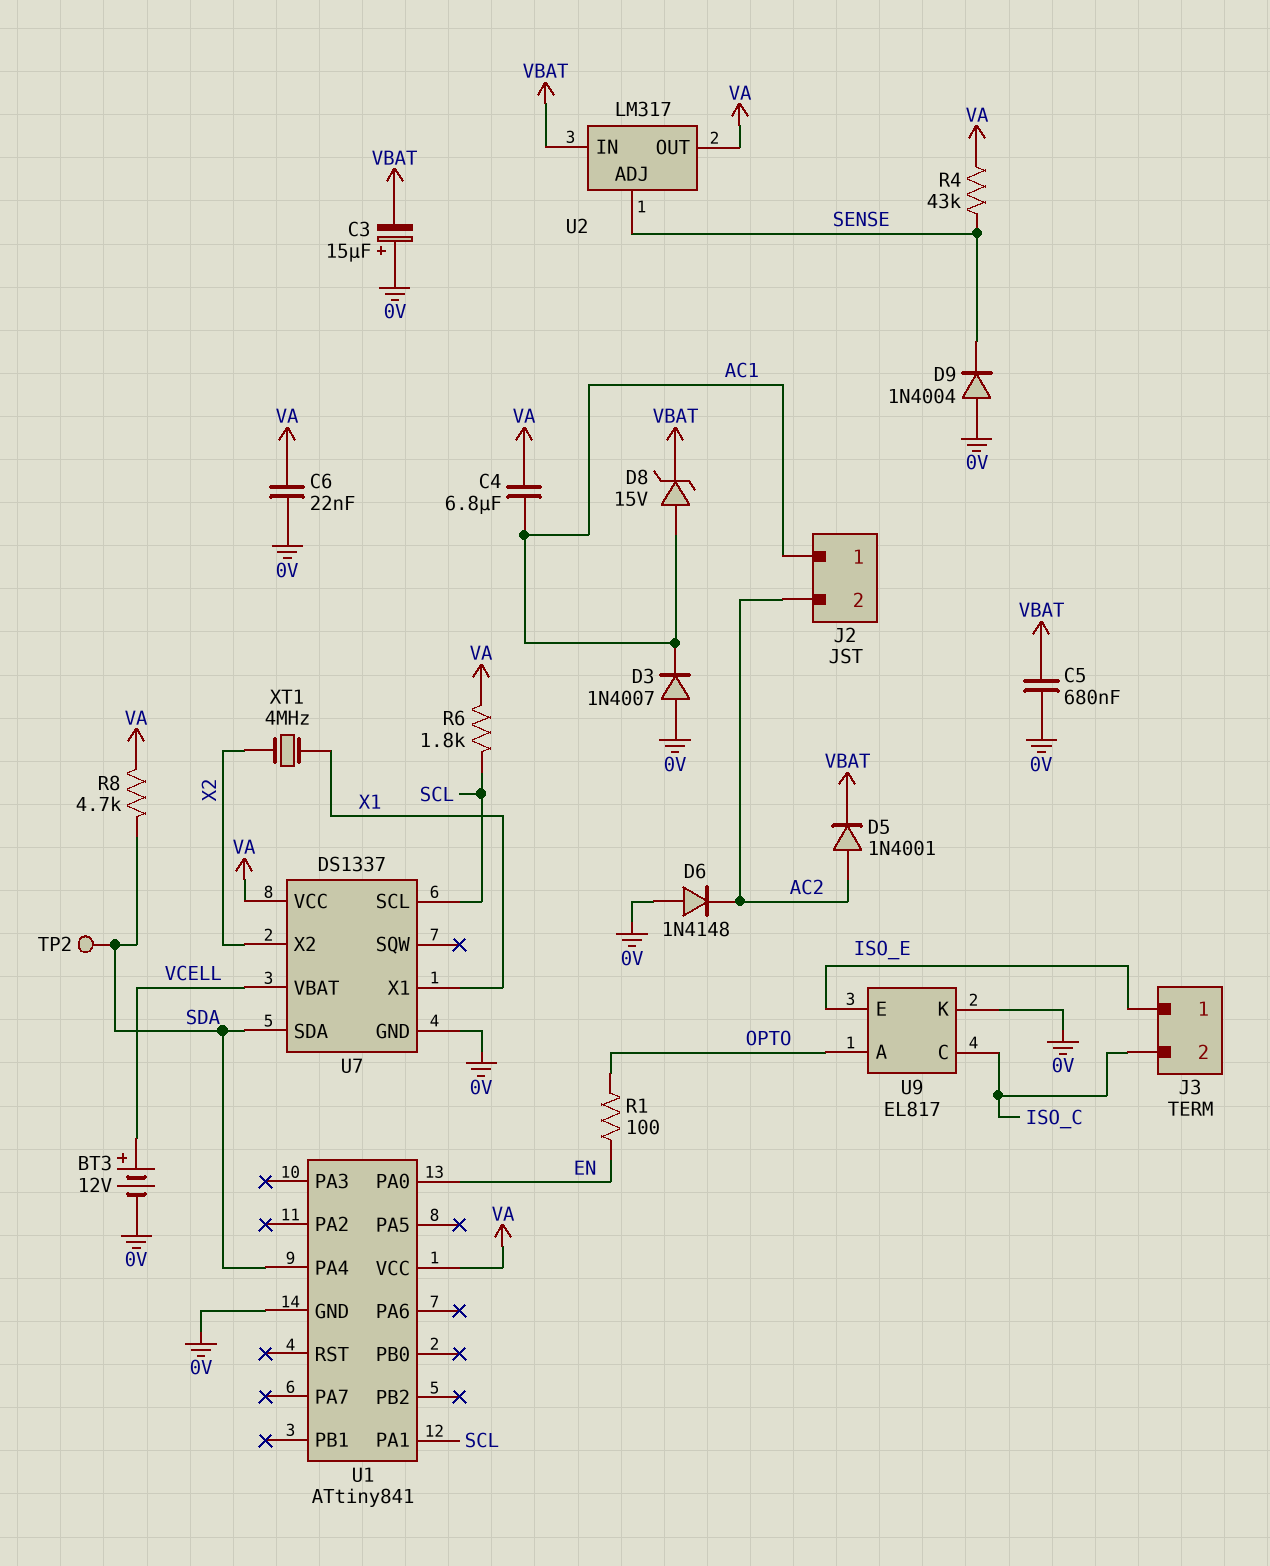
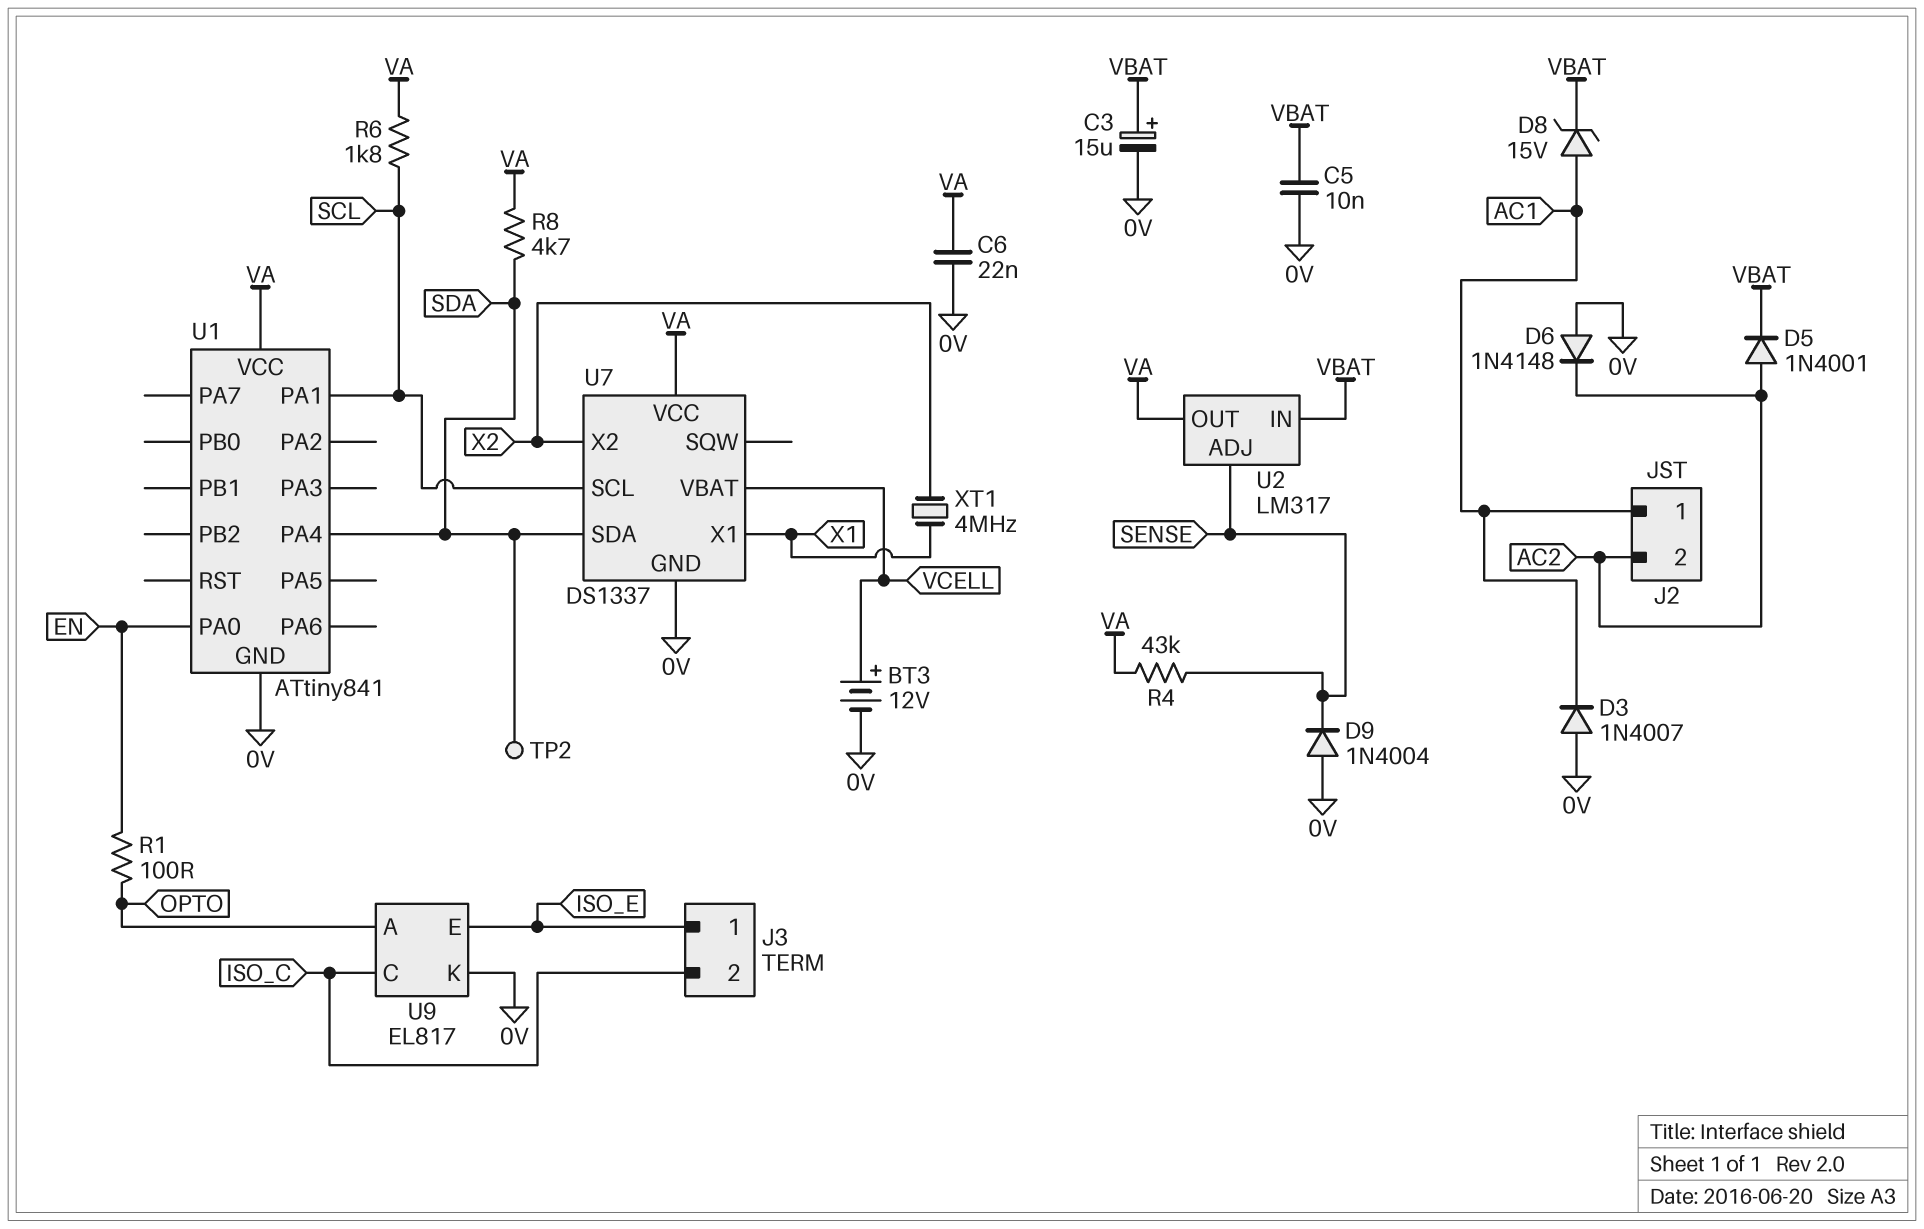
C3: 15uF (plus 0V, minus VBAT) -> 15uF (plus VBAT, minus 0V)
C4: 6.8uF (AC1, VA) -> none
C5: 680nF (0V, VBAT) -> 10nF (0V, VBAT)

